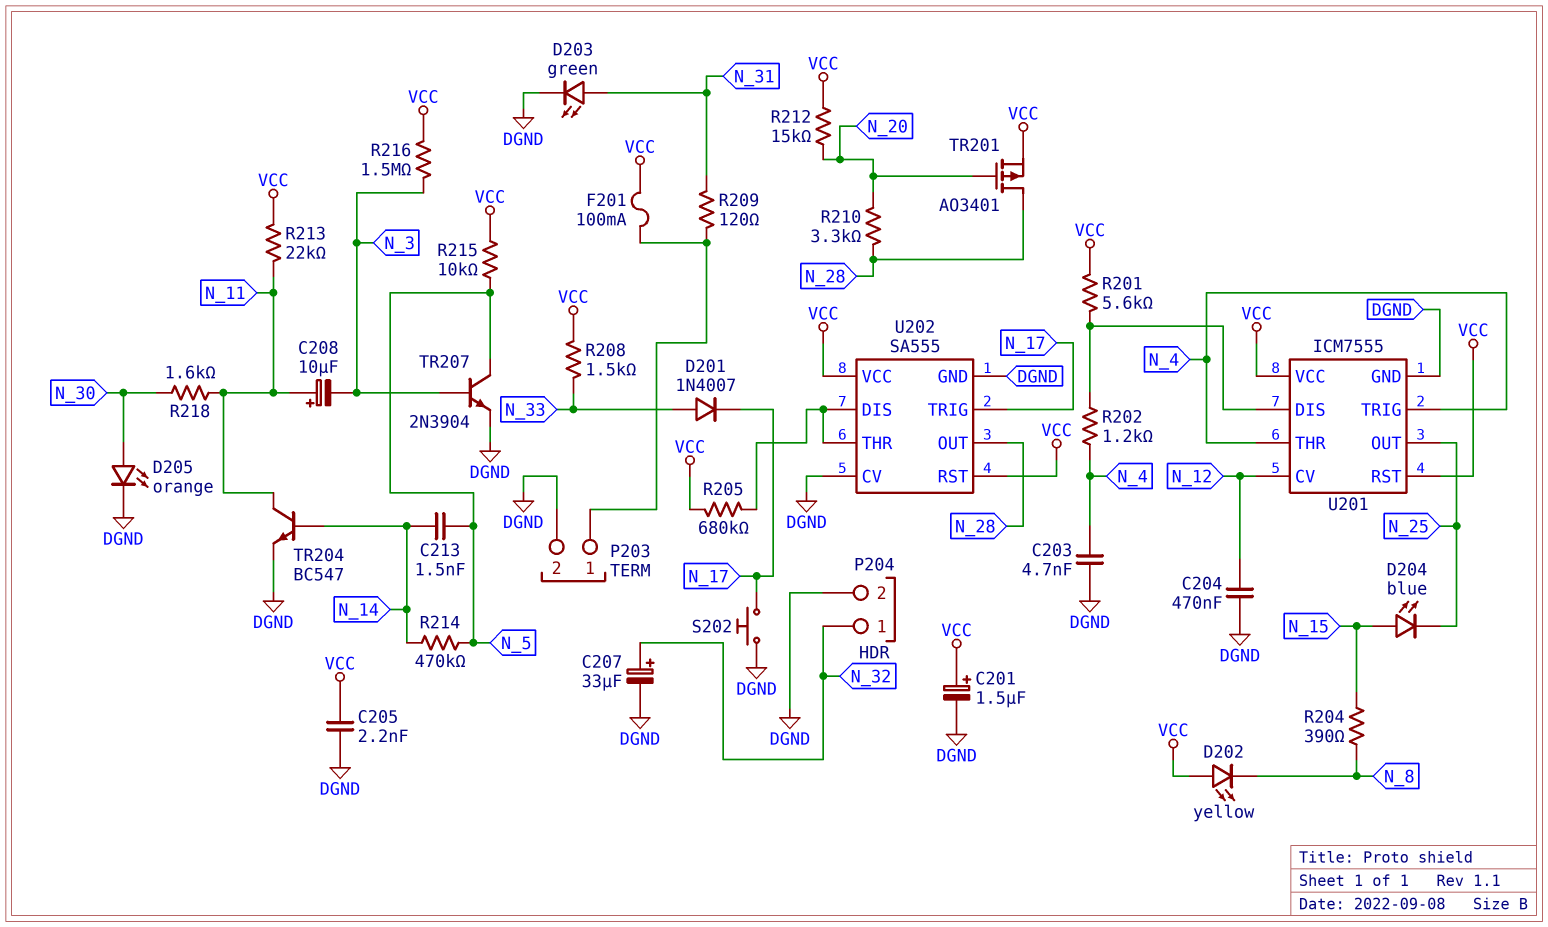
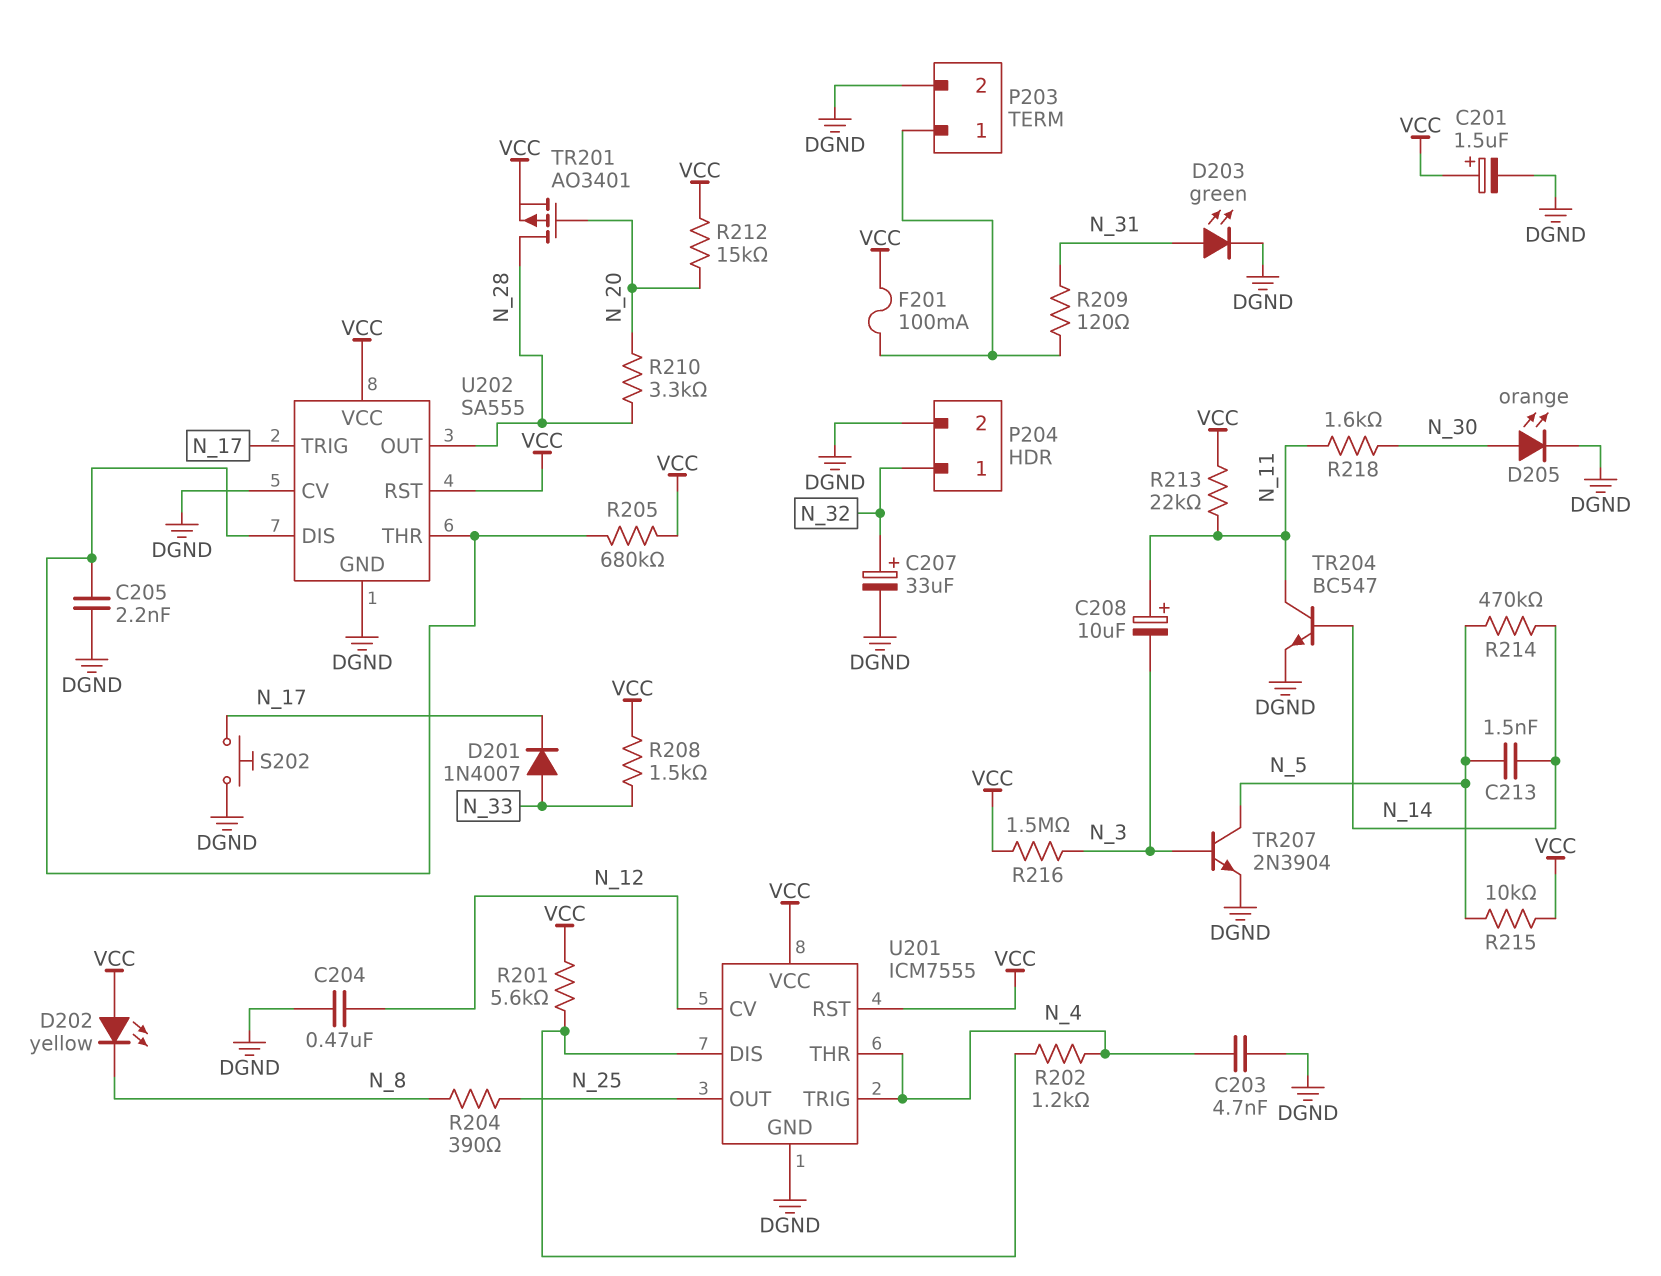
C205: 2.2nF (DGND, VCC) -> 2.2nF (DGND, U202/DIS)
D204: LED blue (A N_15, K N_25) -> none
R204: 390 (N_8, N_15) -> 390 (N_8, N_25)

